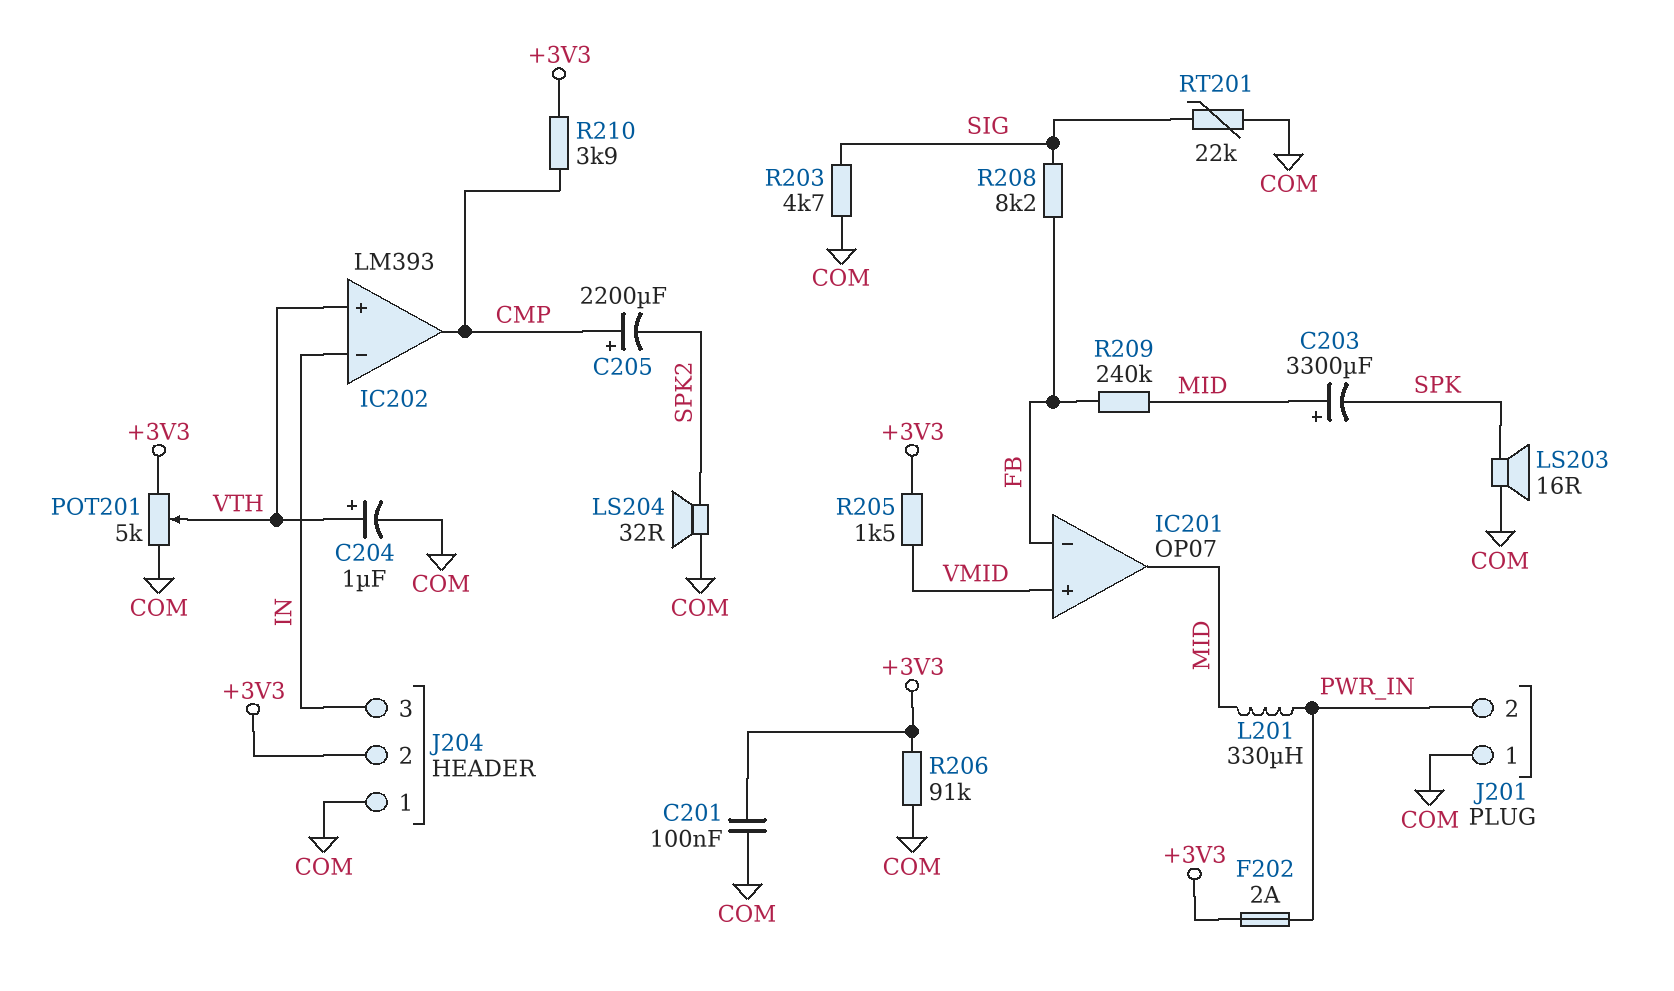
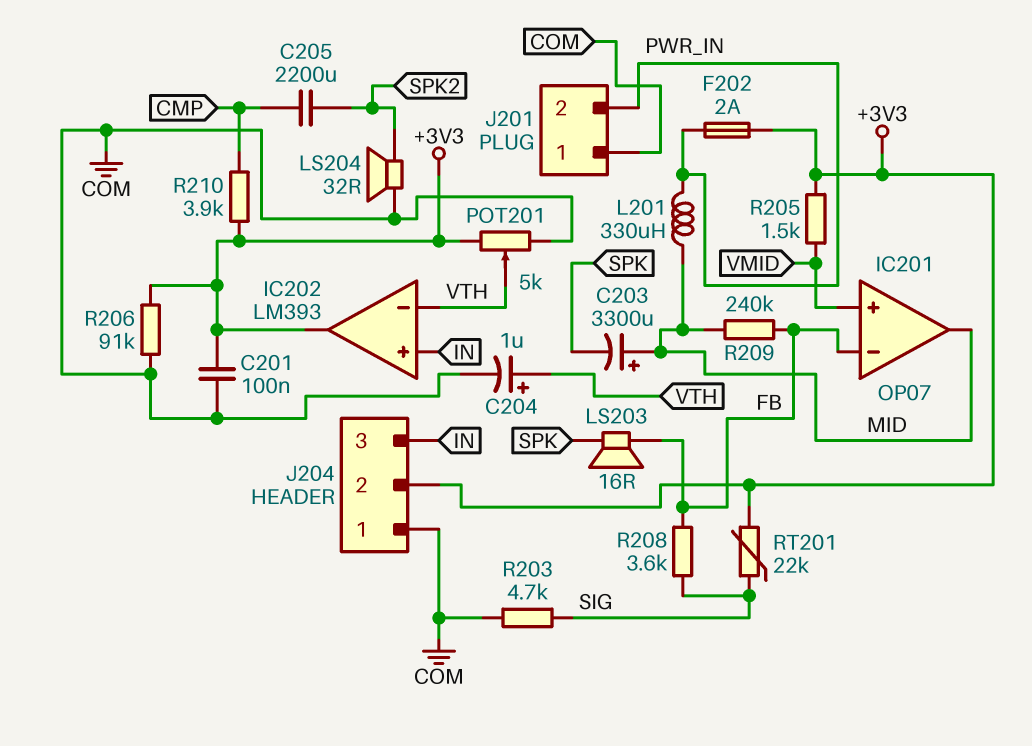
C205: 2200uF (plus CMP, minus SPK2) -> 2200uF (CMP, SPK2)
IC202 pin in+: VTH -> IN
IC202 pin in-: IN -> VTH
IC202 pin out: CMP -> +3V3
LS203: speaker 16R (COM, SPK) -> speaker 16R (FB, SPK)
R208: 8.2k (FB, SIG) -> 3.6k (FB, SIG)
RT201: 22k (COM, SIG) -> 22k (+3V3, SIG)

